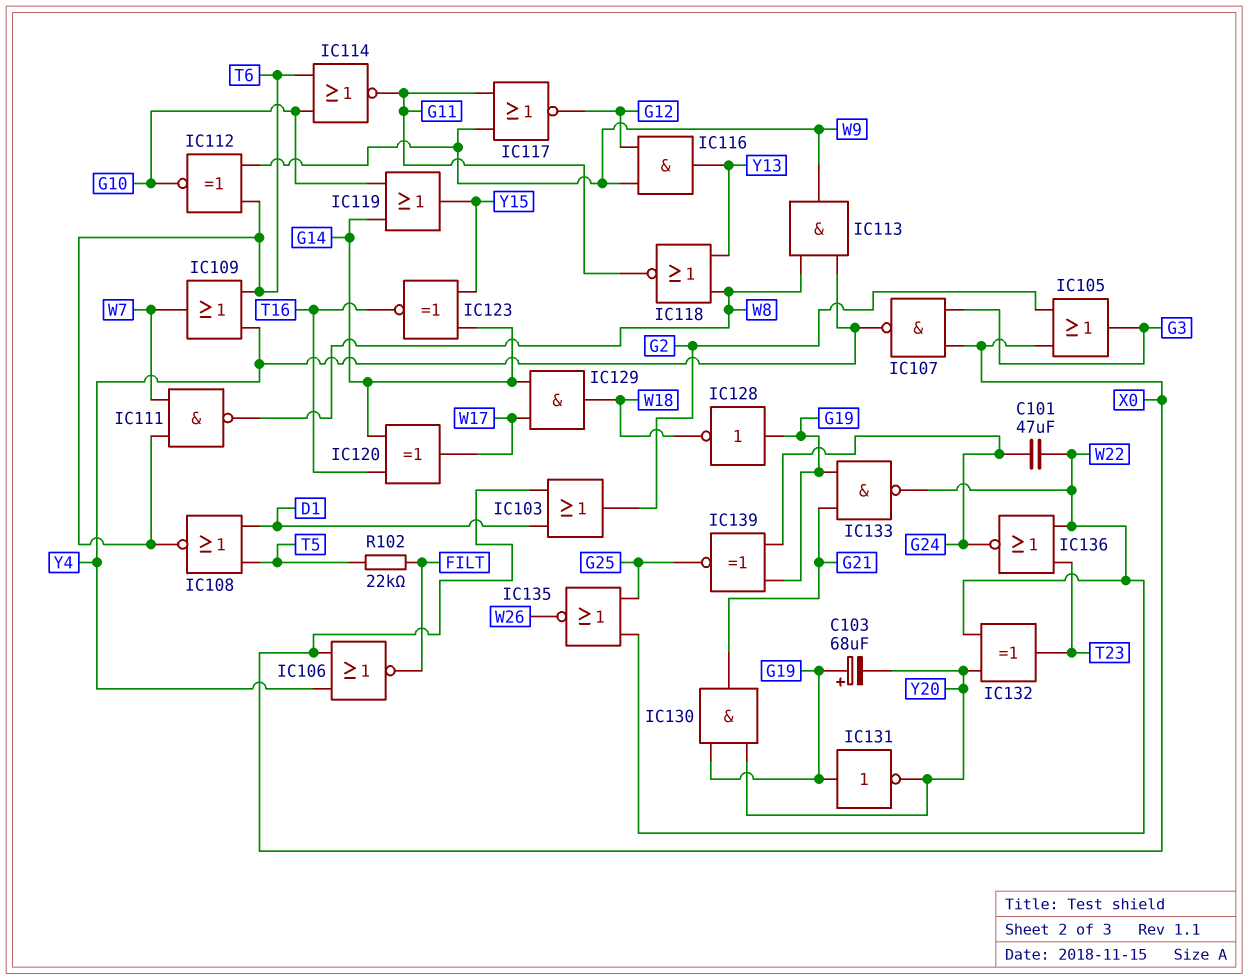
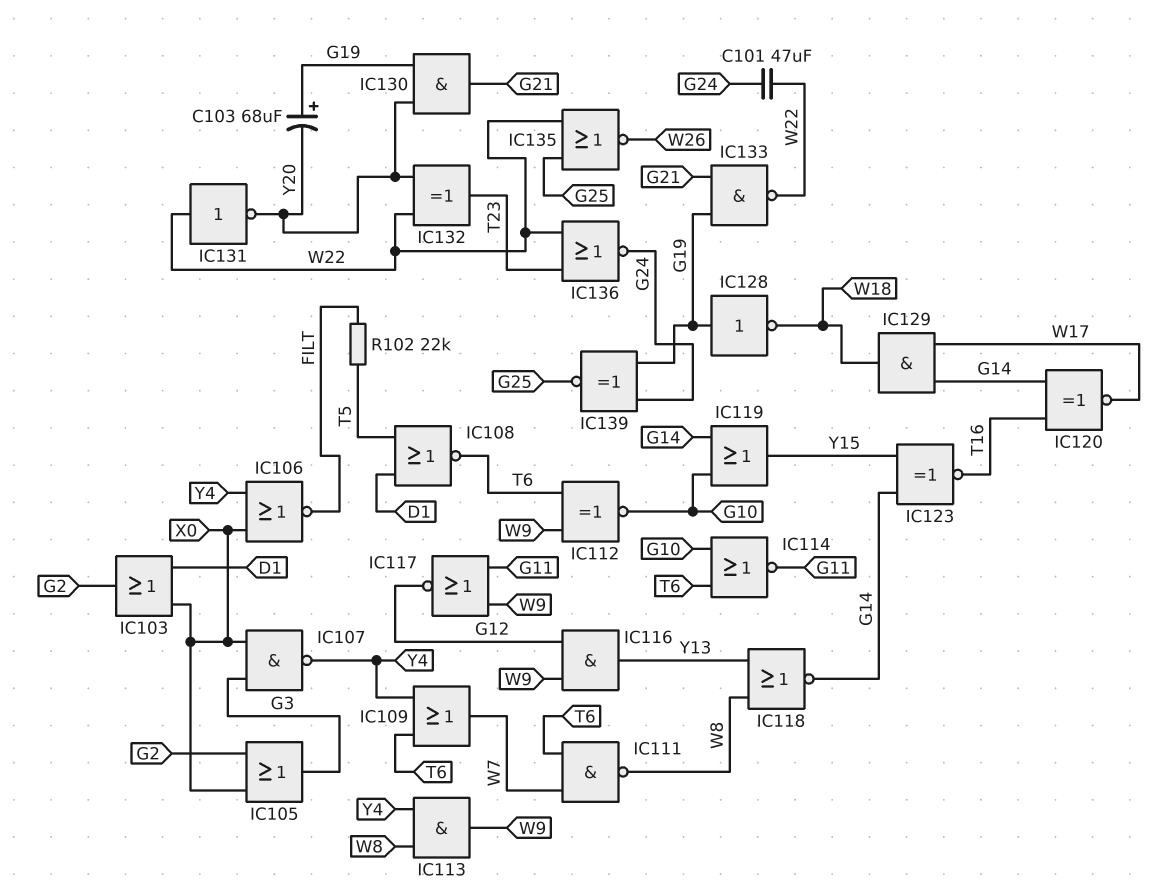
IC118: NOR (in W8, in Y13, out G11) -> NOR (in W8, in Y13, out G14)
IC120: XOR (in G14, in T16, out W17) -> XNOR (in G14, in T16, out W17)
IC131: NOT (in G19, out Y20) -> NOT (in W22, out Y20)

